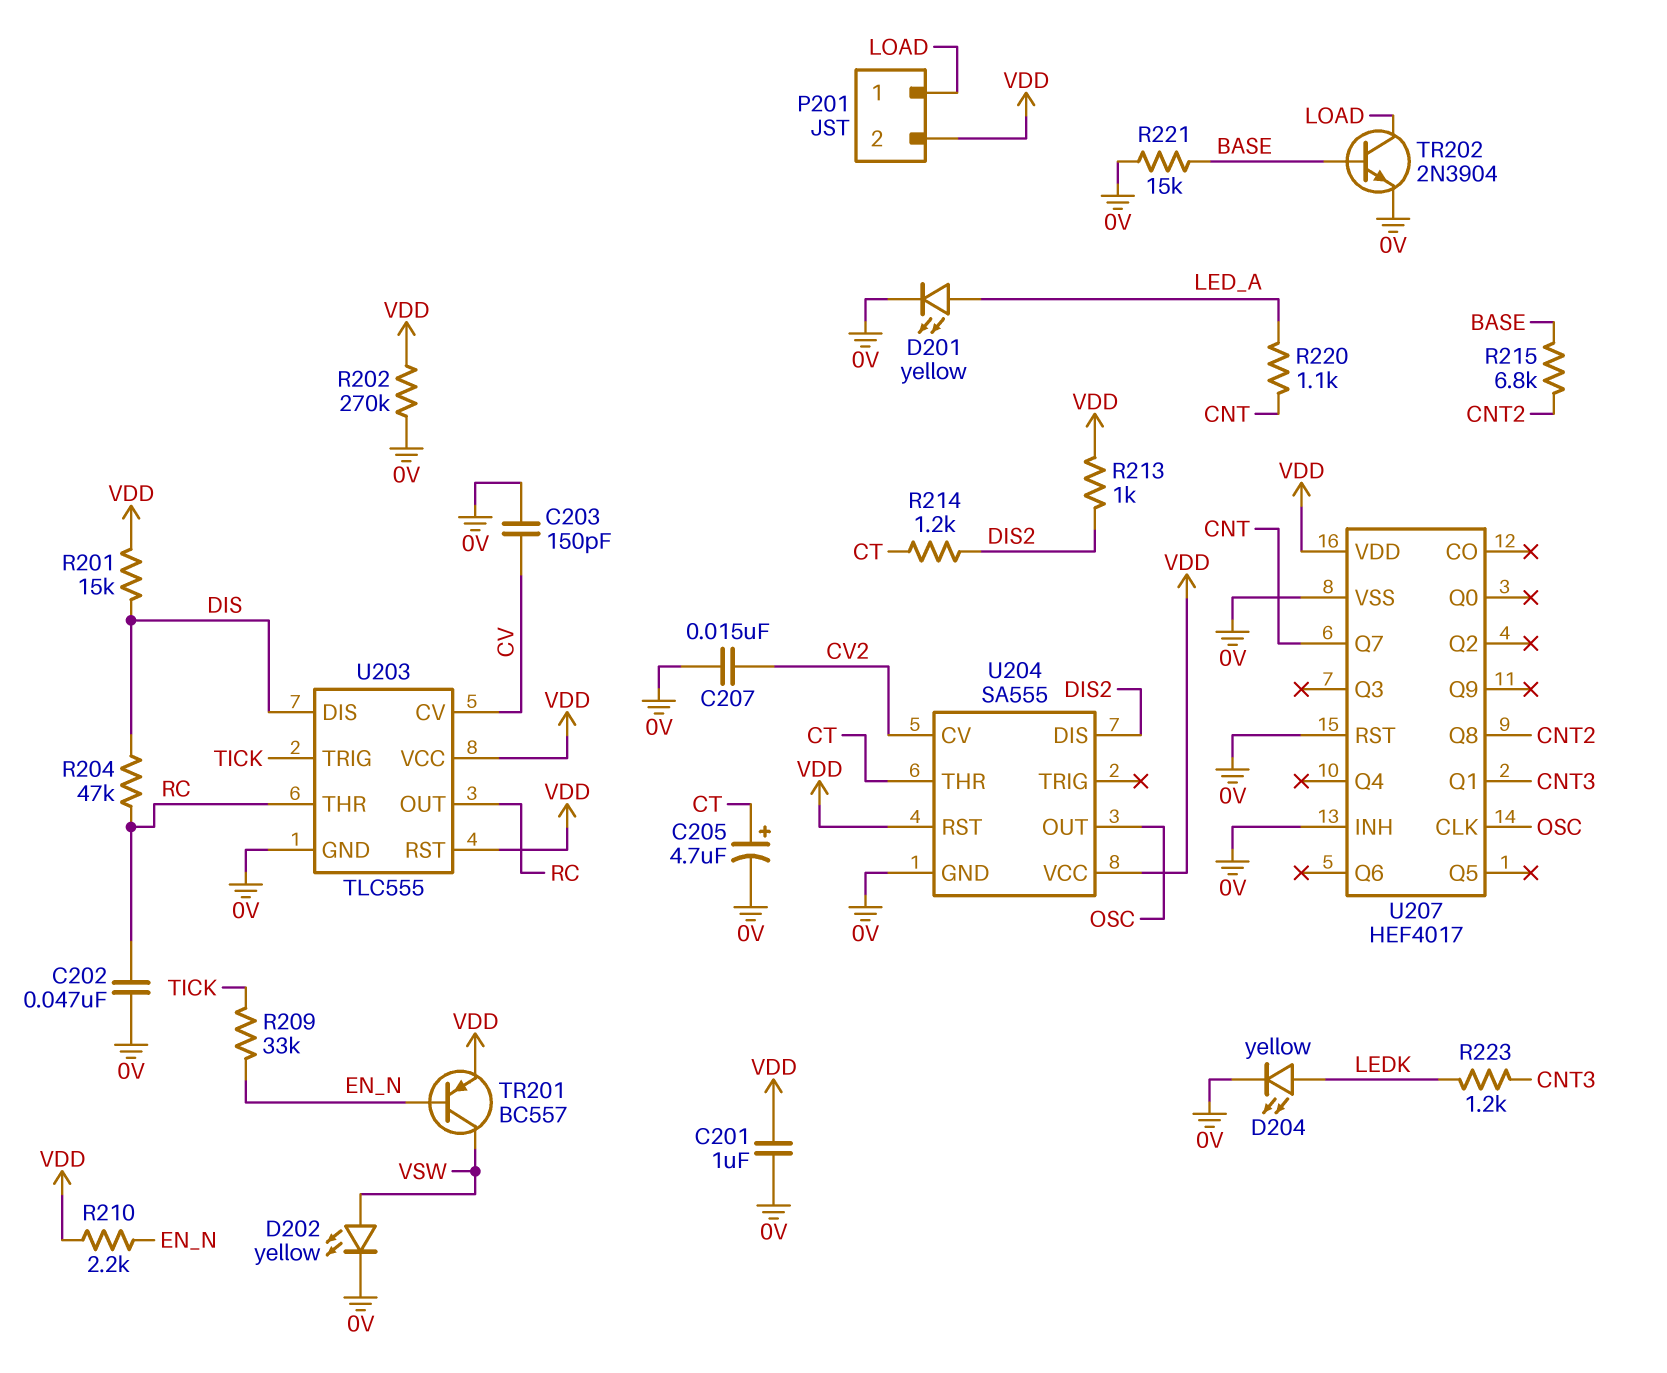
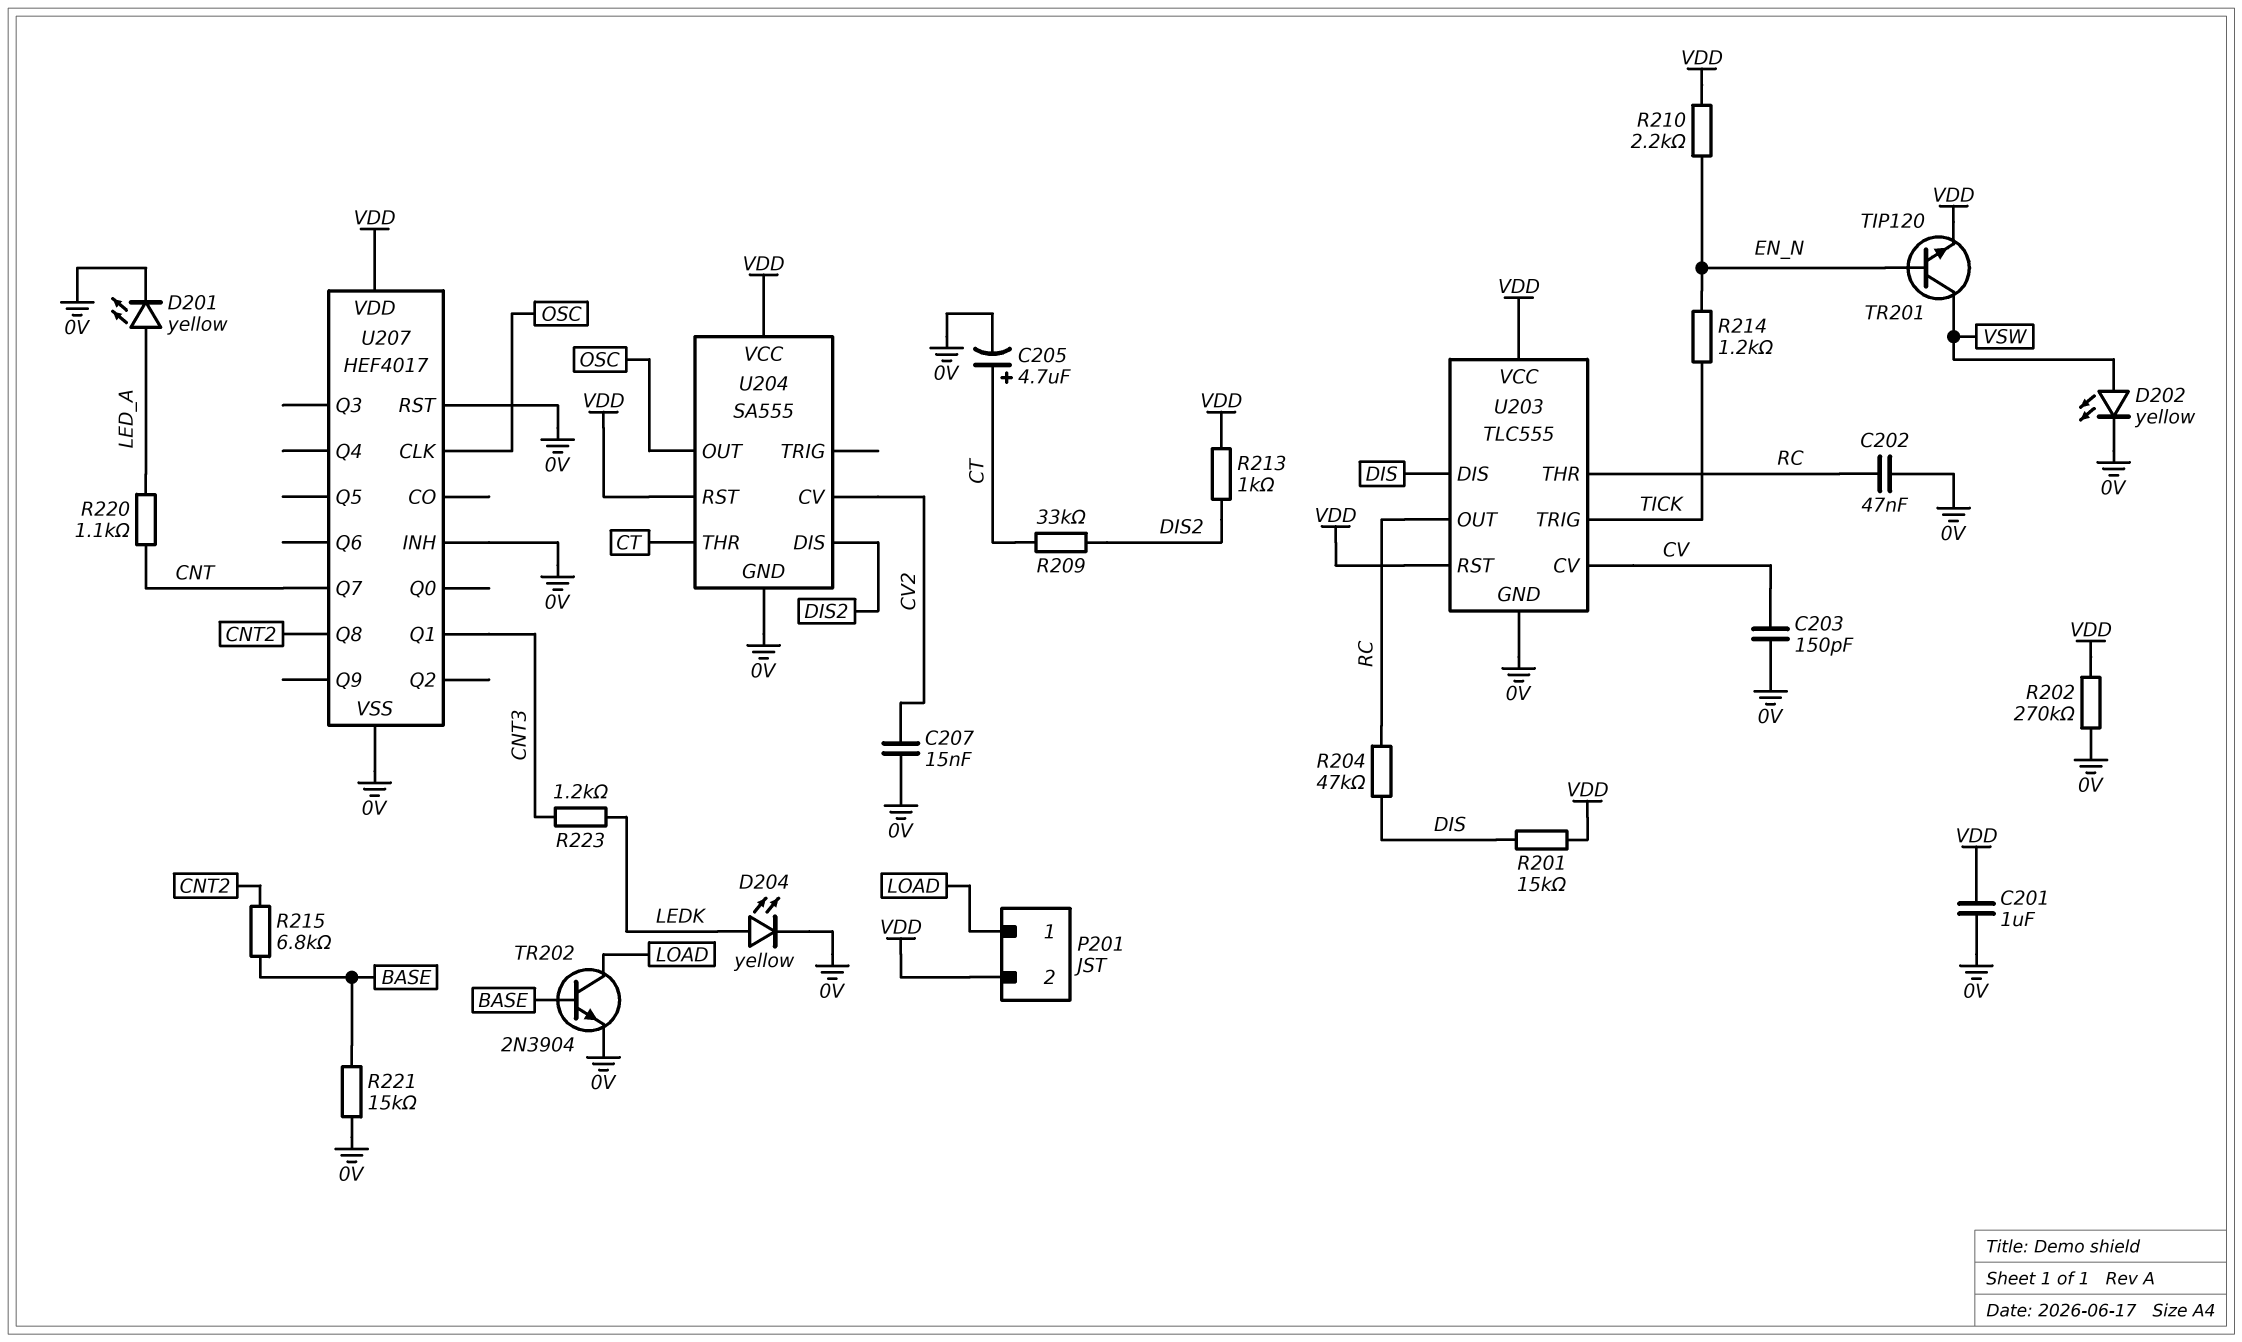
R209: 33k (EN_N, TICK) -> 33k (CT, DIS2)
R214: 1.2k (CT, DIS2) -> 1.2k (EN_N, TICK)
TR201: PNP BC557 (B EN_N, C VSW, E VDD) -> NPN TIP120 (B EN_N, C VSW, E VDD)

